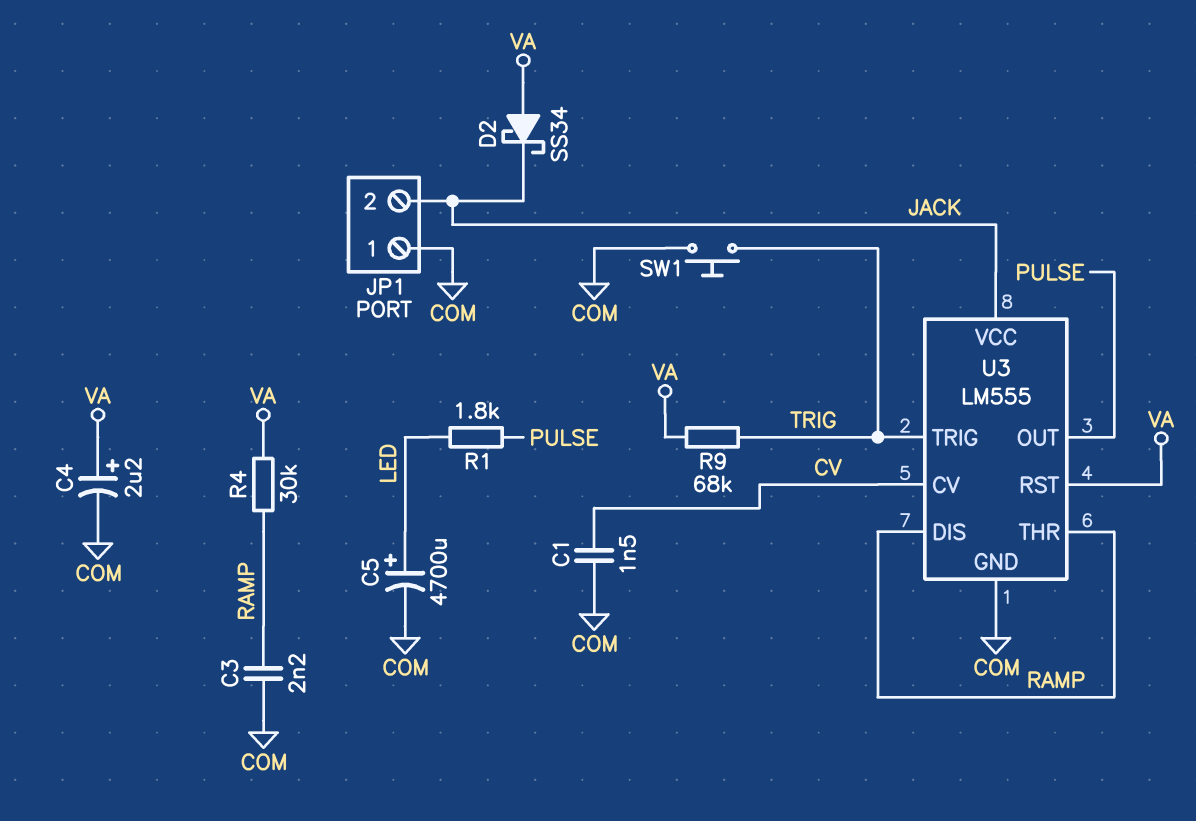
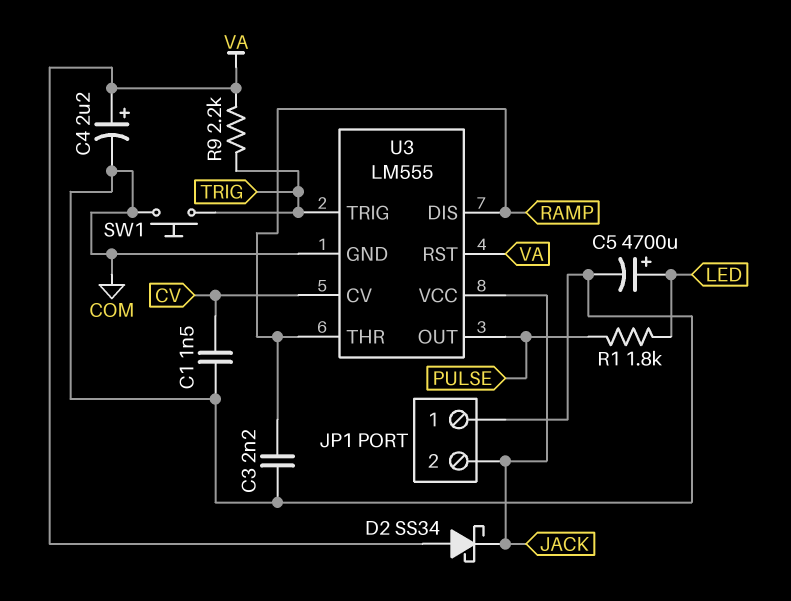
R4: 30k (RAMP, VA) -> none
R9: 68k (TRIG, VA) -> 2.2k (TRIG, VA)

